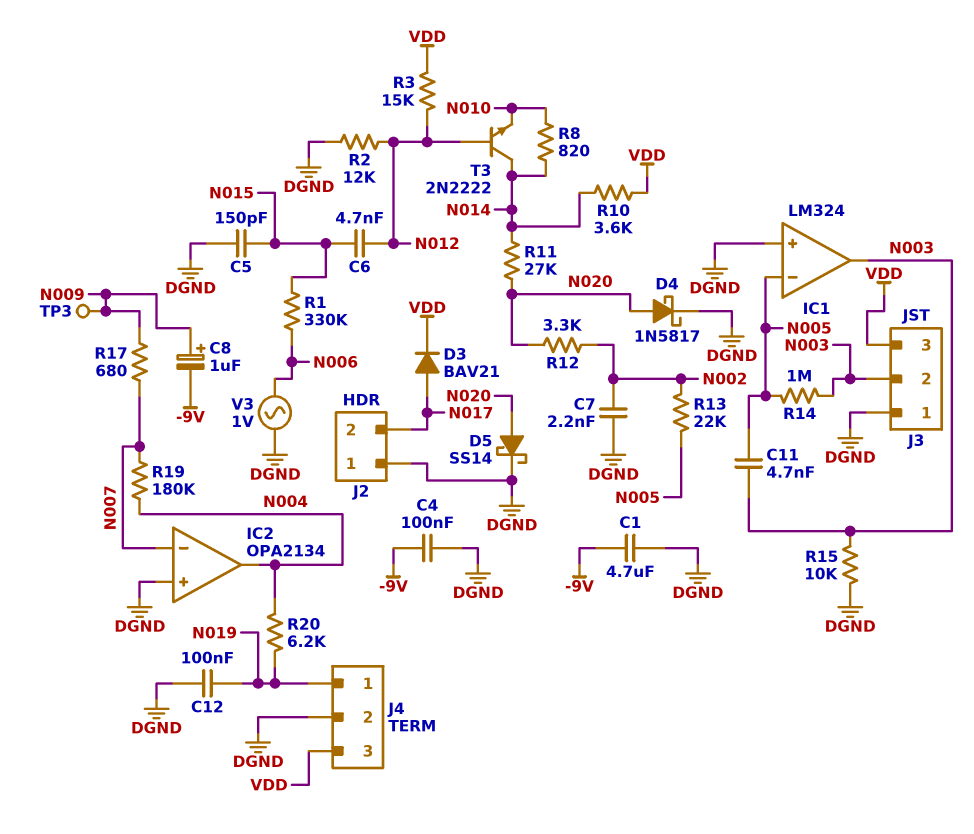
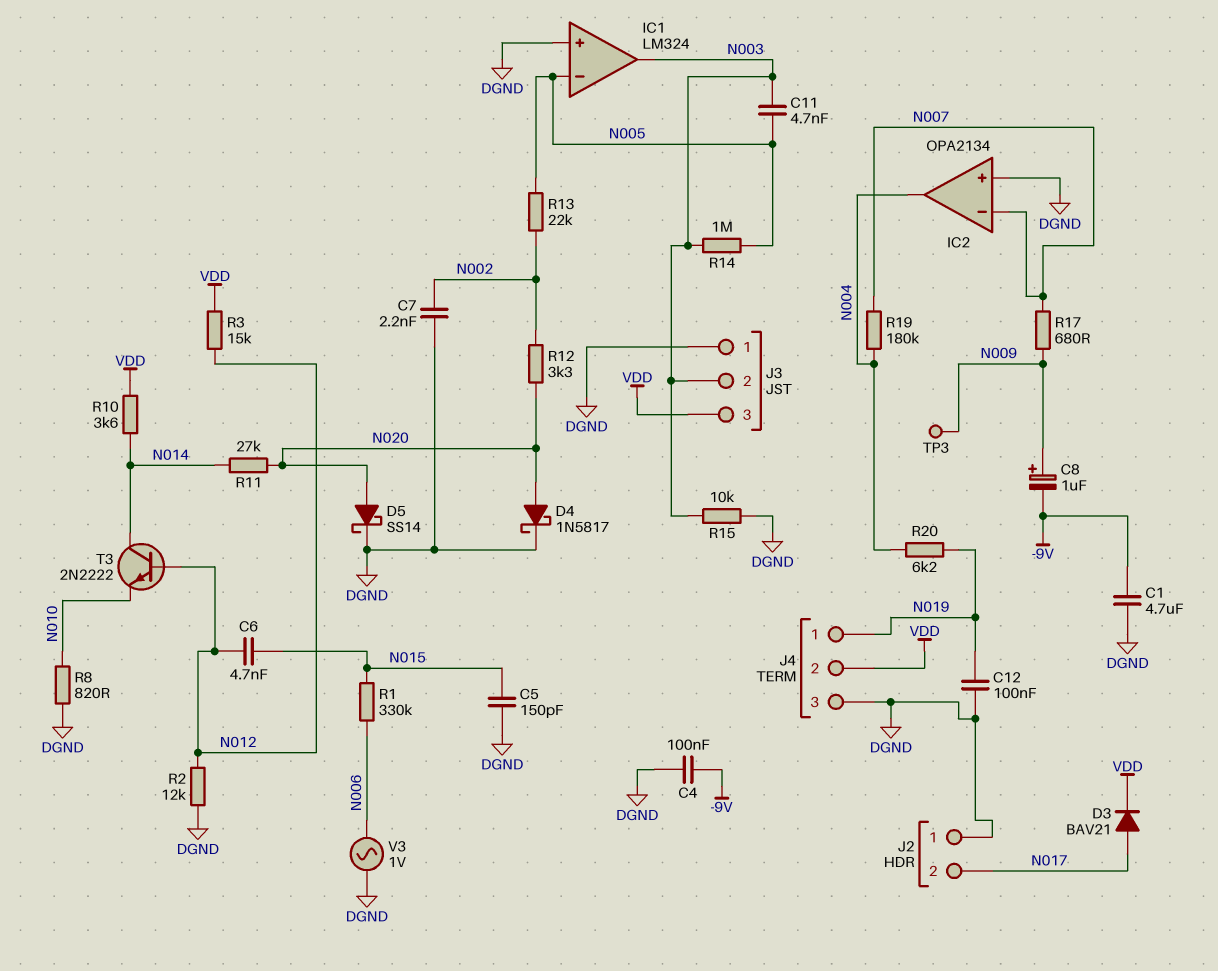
J4 pin 2: DGND -> VDD
J4 pin 3: VDD -> DGND
R8: 820 (N010, N014) -> 820 (DGND, N010)

